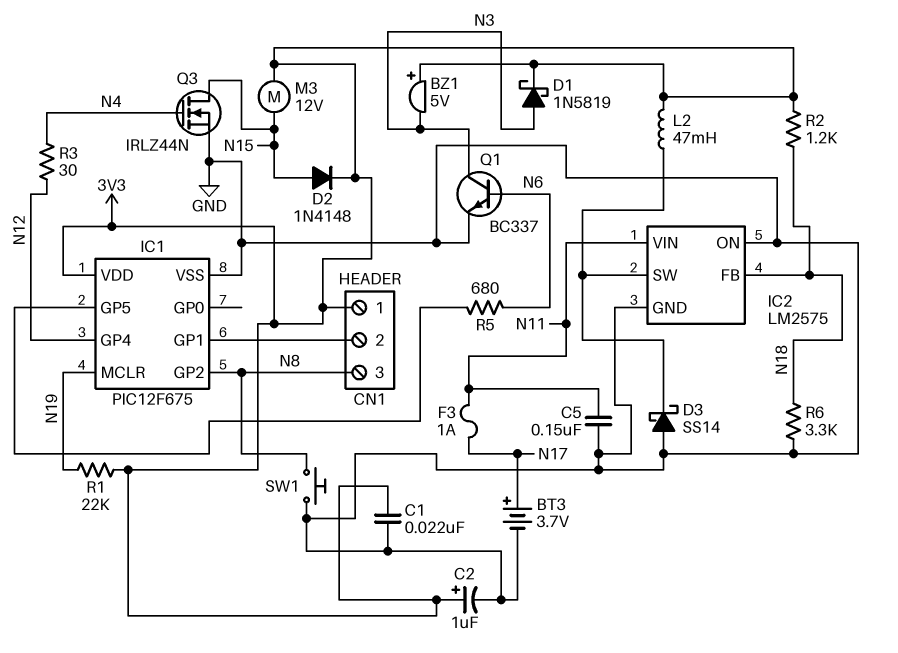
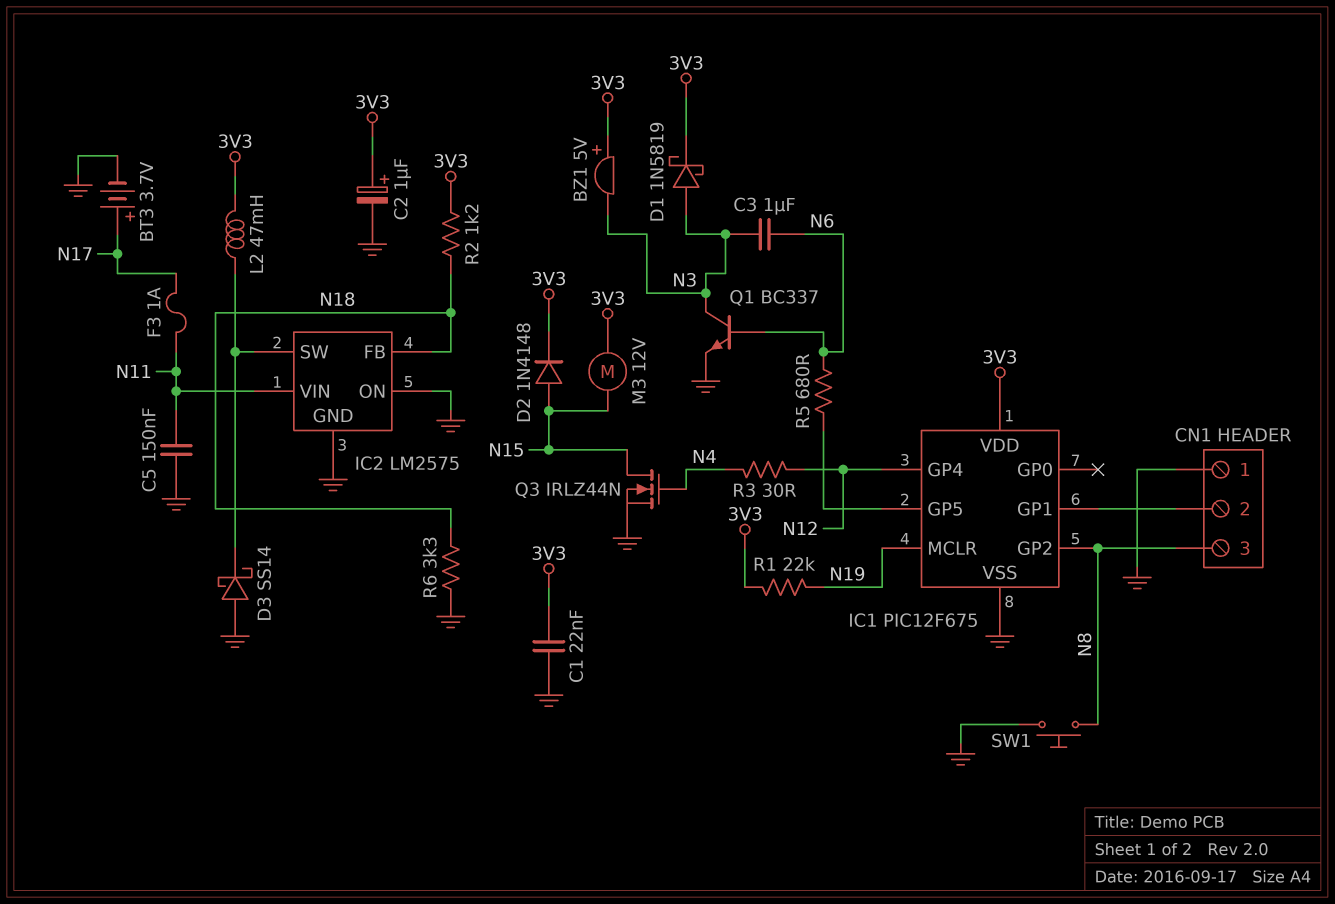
C3: none -> 1uF (N3, N6)
CN1 pin 1: 3V3 -> GND

